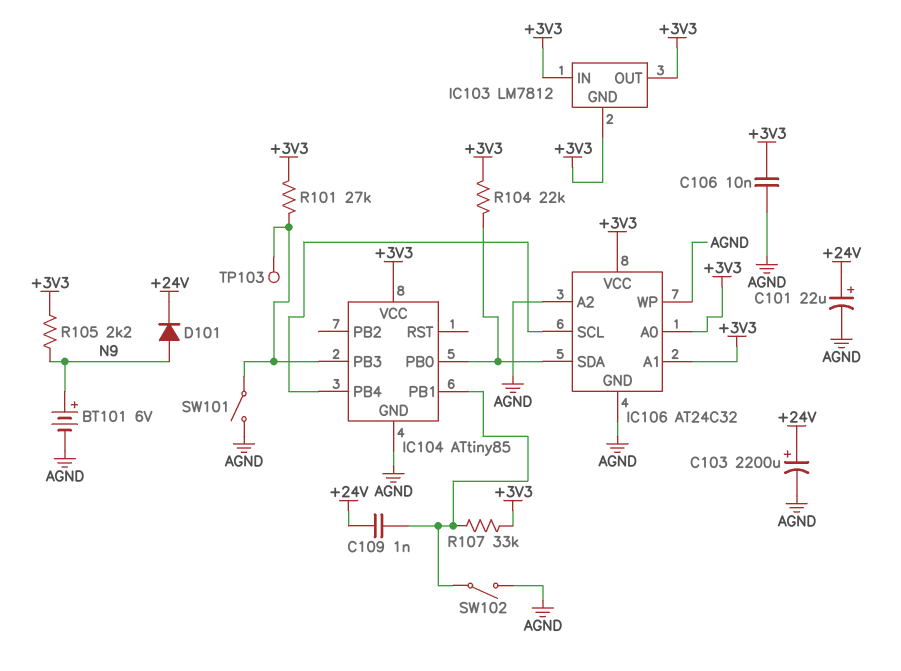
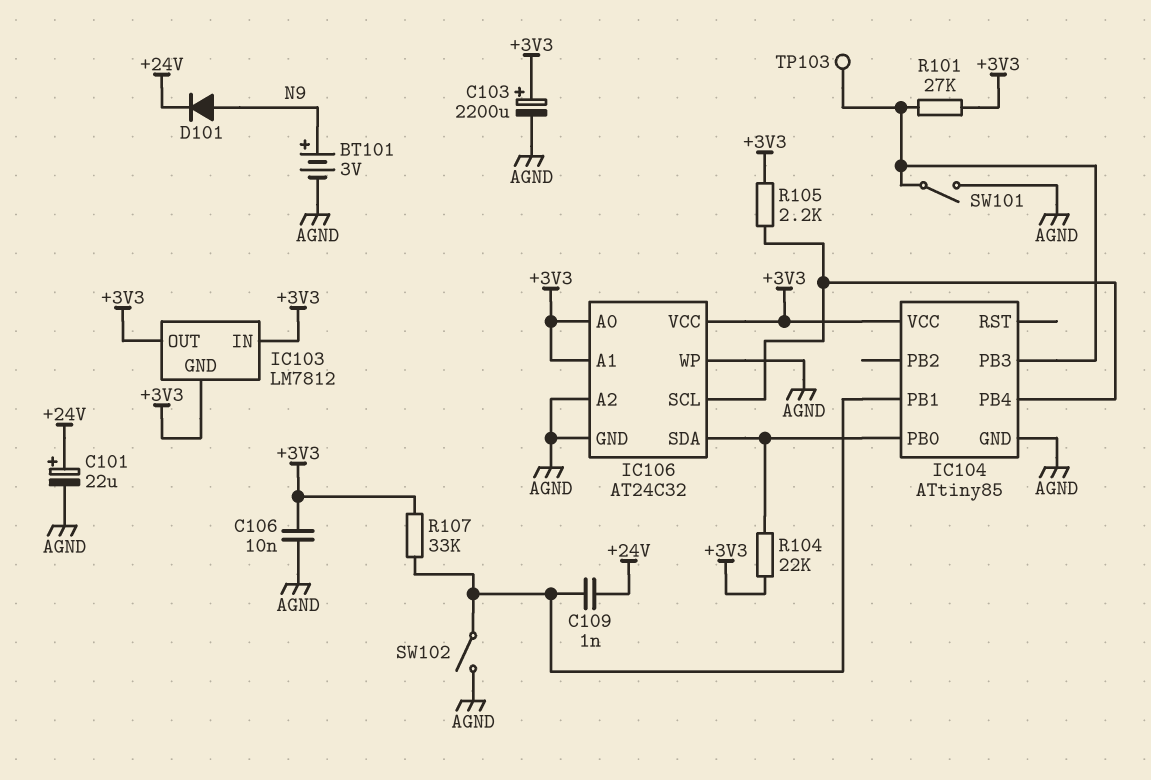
BT101: 6V (plus N9, minus AGND) -> 3V (plus N9, minus AGND)
C103: 2200uF (plus +24V, minus AGND) -> 2200uF (plus +3V3, minus AGND)
R105: 2.2k (+3V3, N9) -> 2.2k (+3V3, IC104/PB4)

